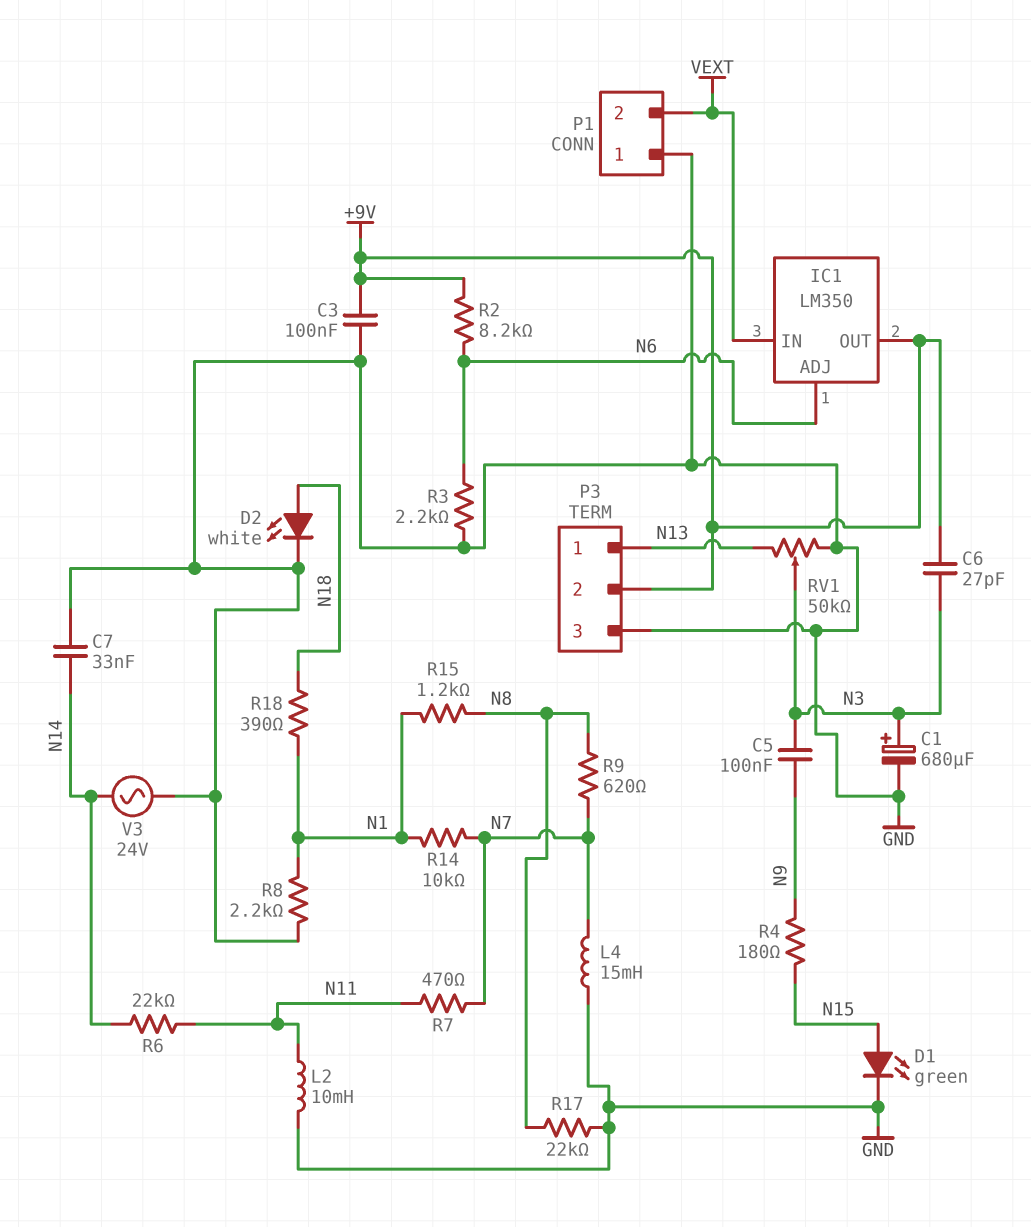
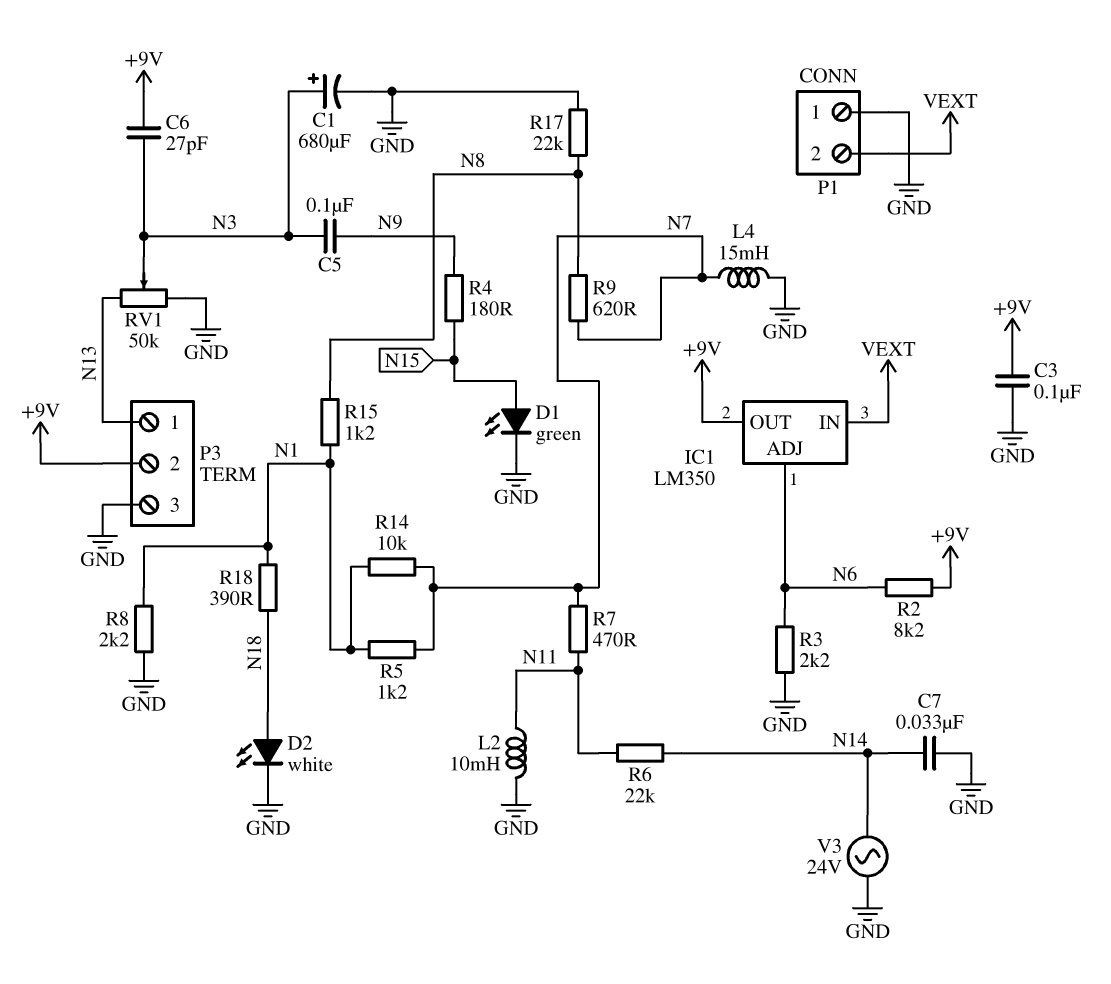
R5: none -> 1.2k (N1, N7)

